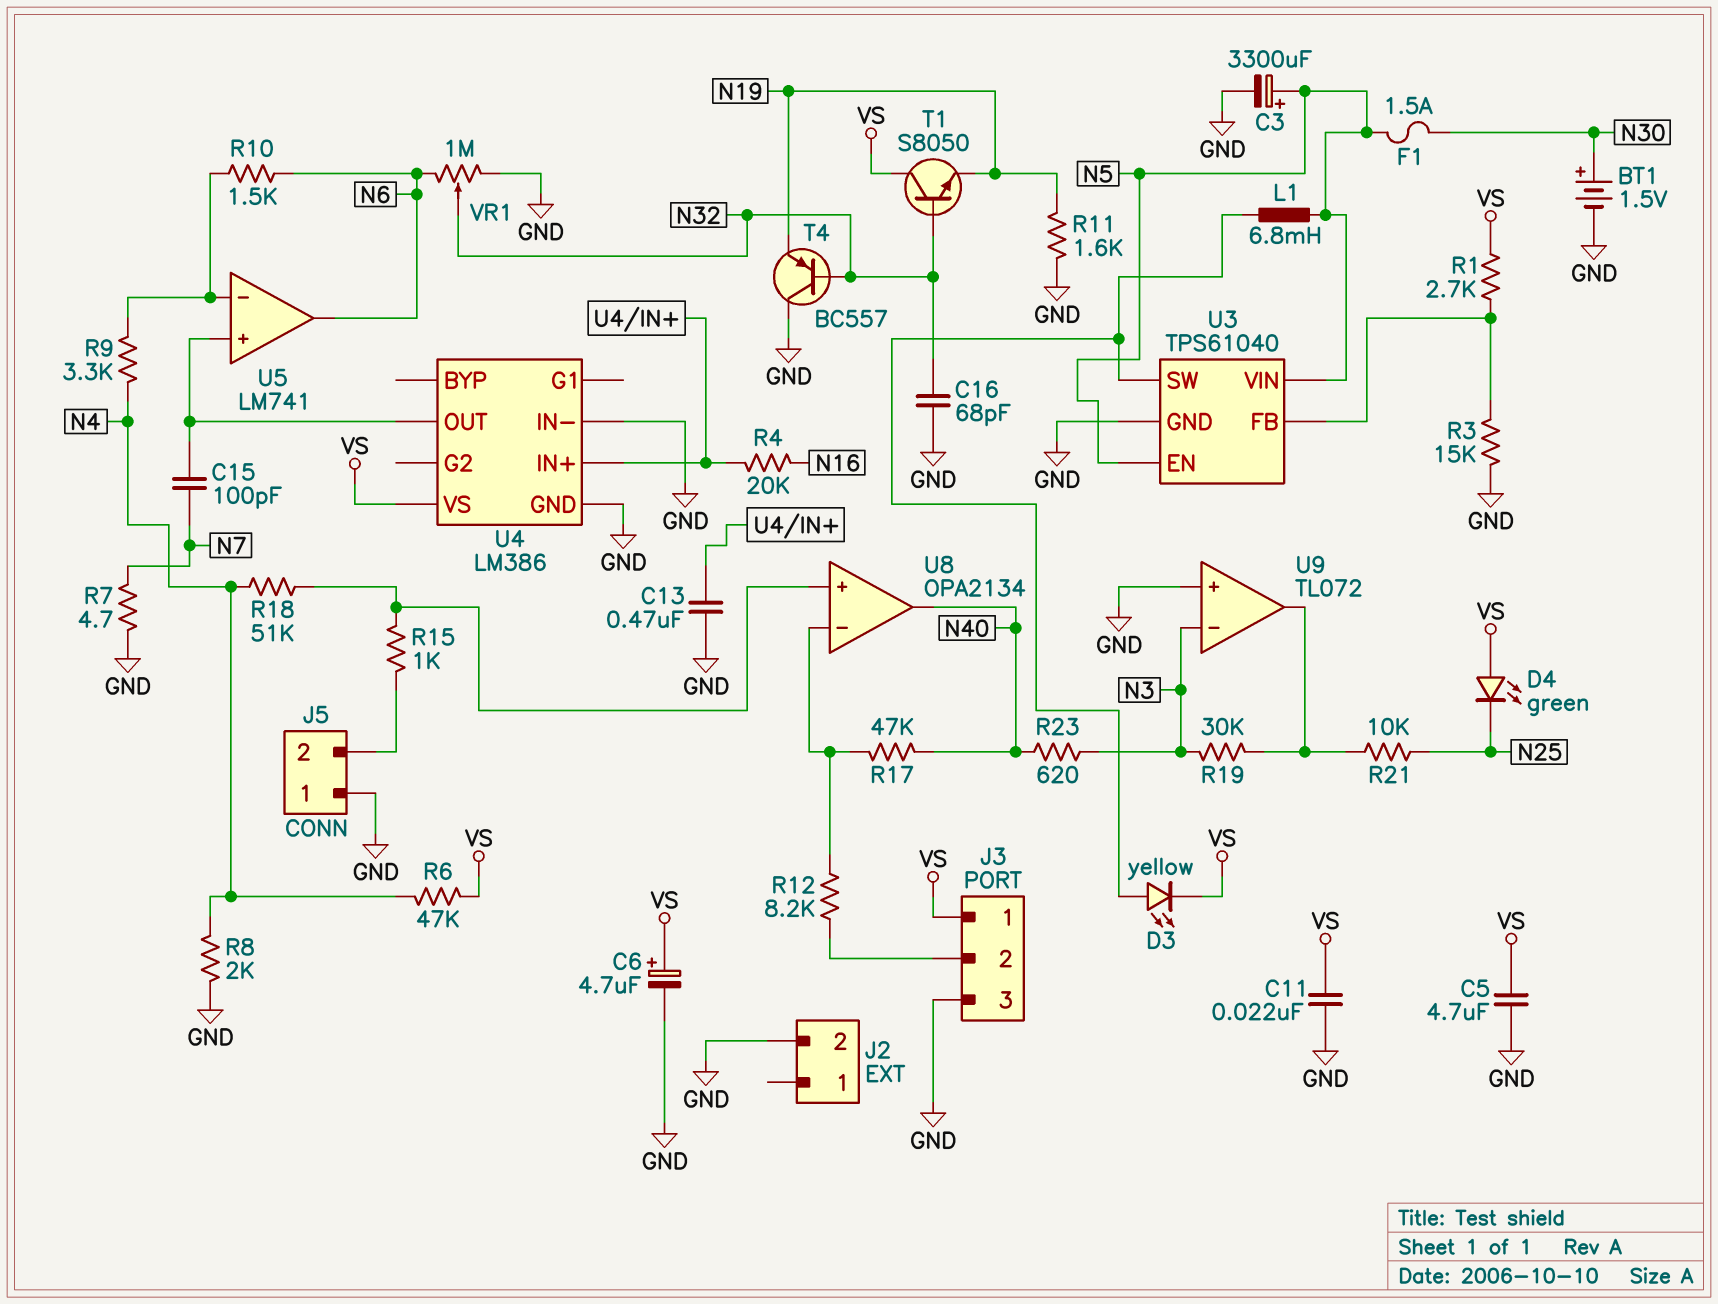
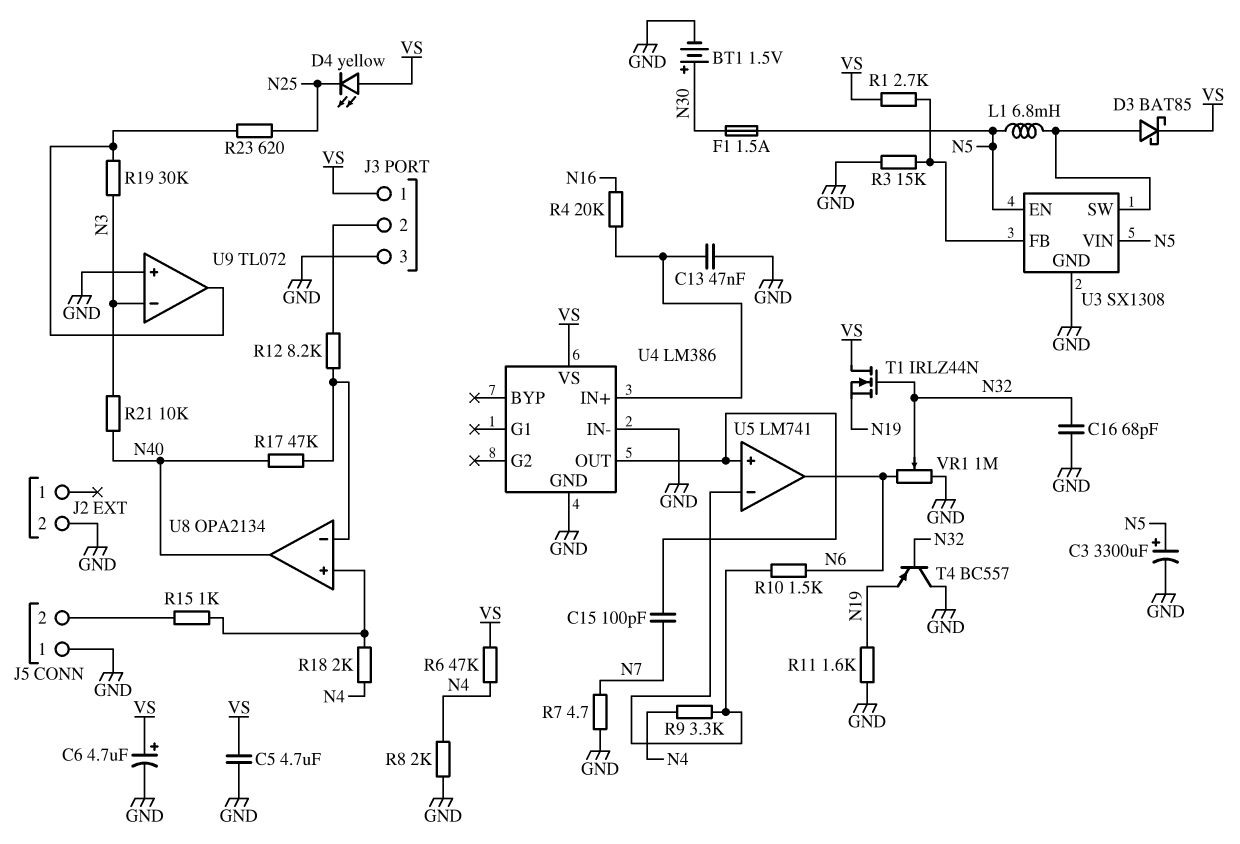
C11: 22nF (GND, VS) -> none
C13: 470nF (GND, U4/IN+) -> 47nF (GND, U4/IN+)
D3: LED yellow (A U3/SW, K VS) -> schottky BAT85 (A U3/SW, K VS)
D4: LED green (A VS, K N25) -> LED yellow (A VS, K N25)
R18: 51k (N4, U8/in+) -> 2k (N4, U8/in+)
R21: 10k (N25, U9/out) -> 10k (N3, N40)
R23: 620 (N3, N40) -> 620 (N25, U9/out)
T1: NPN S8050 (B N32, C VS, E N19) -> NMOS IRLZ44N (G N32, D VS, S N19)
U3: TPS61040 -> SX1308

